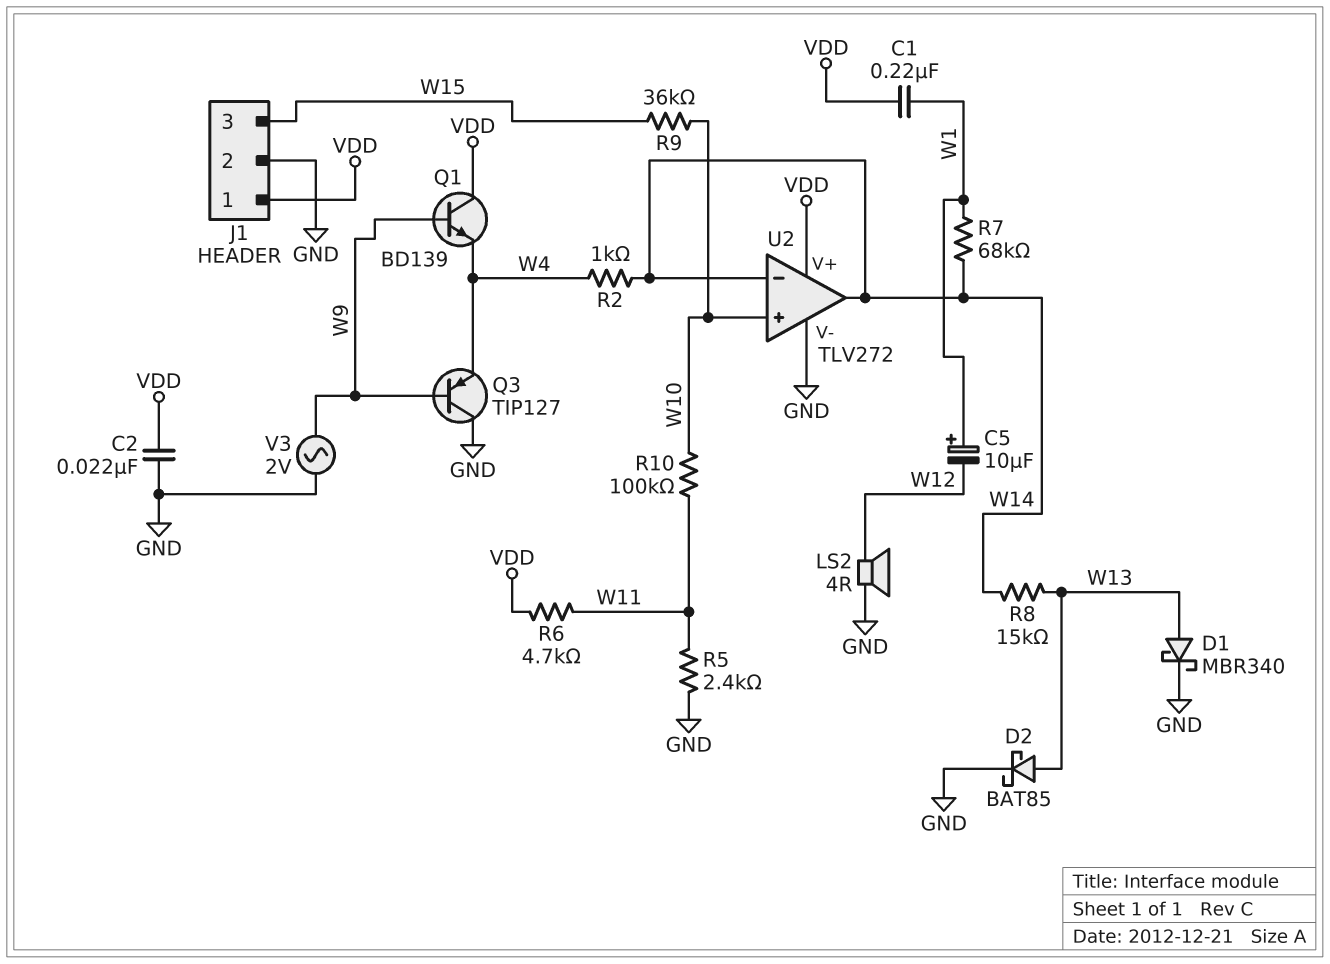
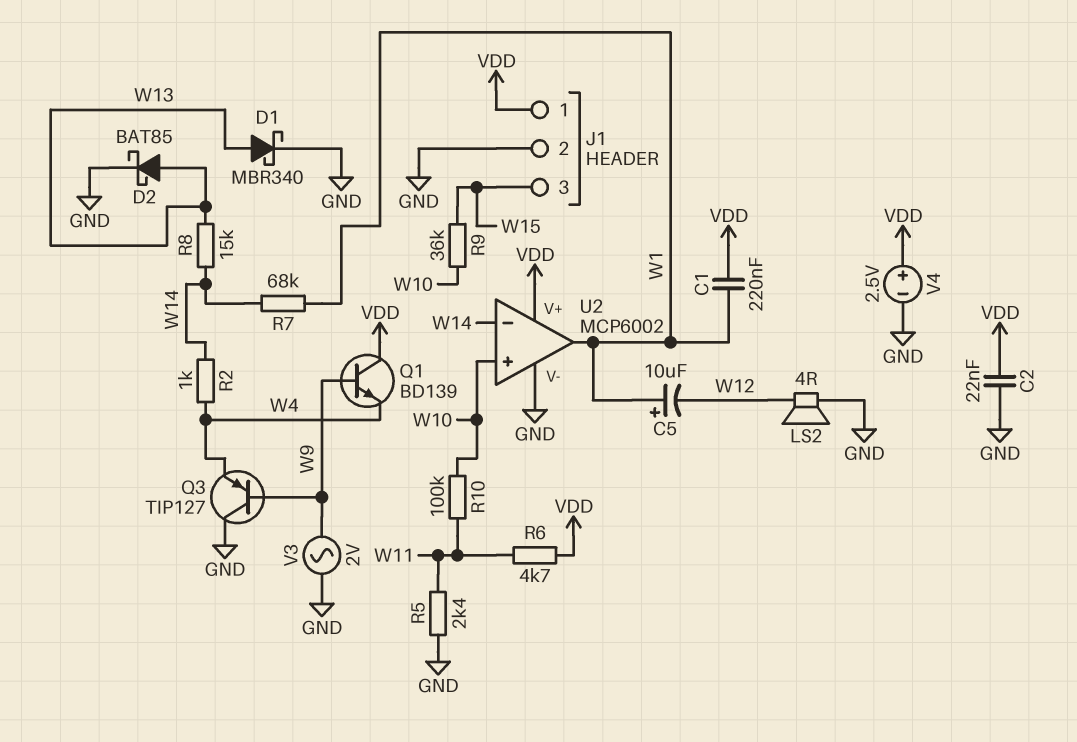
U2: TLV272 -> MCP6002
U2 pin out: W14 -> W1
V4: none -> 2.5V (plus VDD, minus GND)

